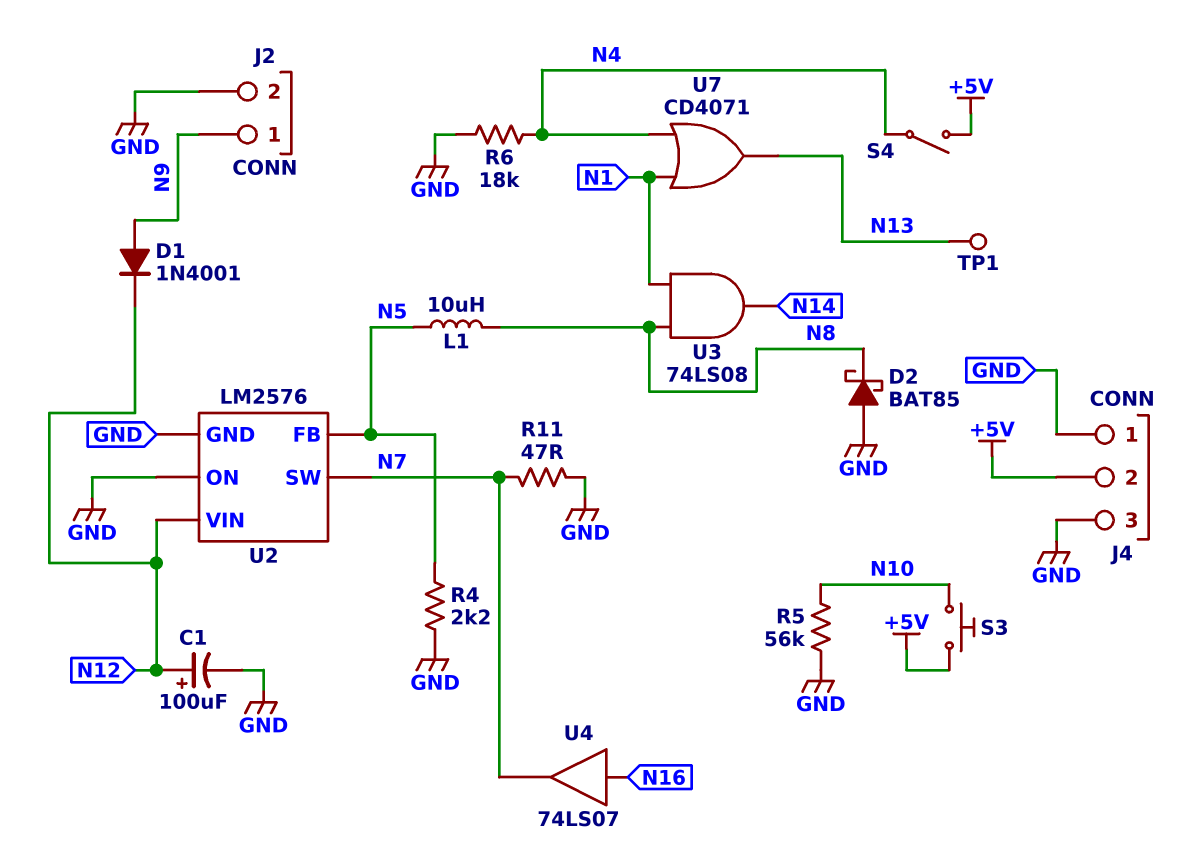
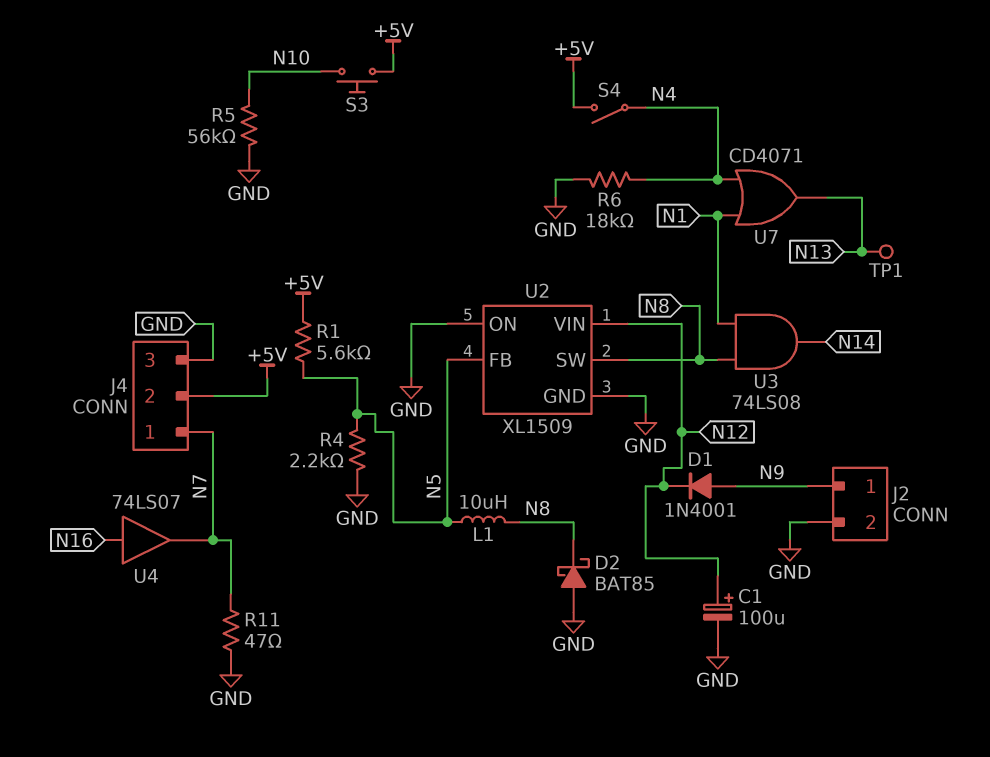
J4 pin 1: GND -> N7
R1: none -> 5.6k (+5V, N5)
U2: LM2576 -> XL1509
U2 pin SW: N7 -> N8

